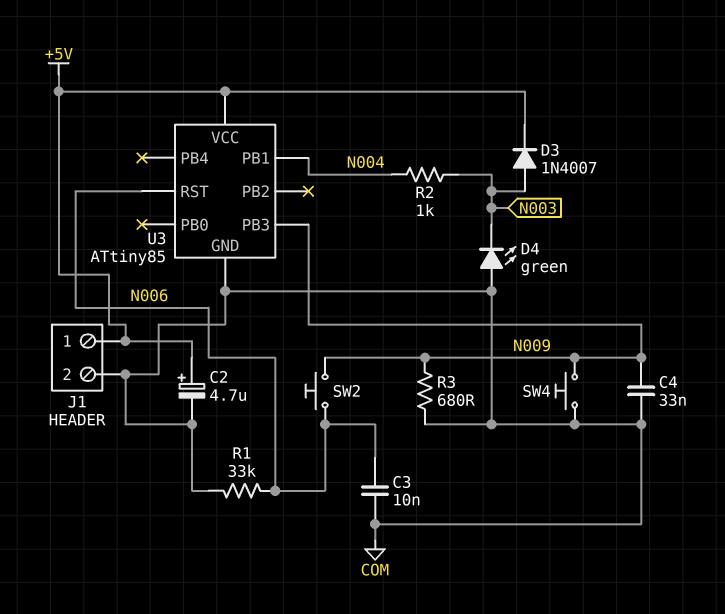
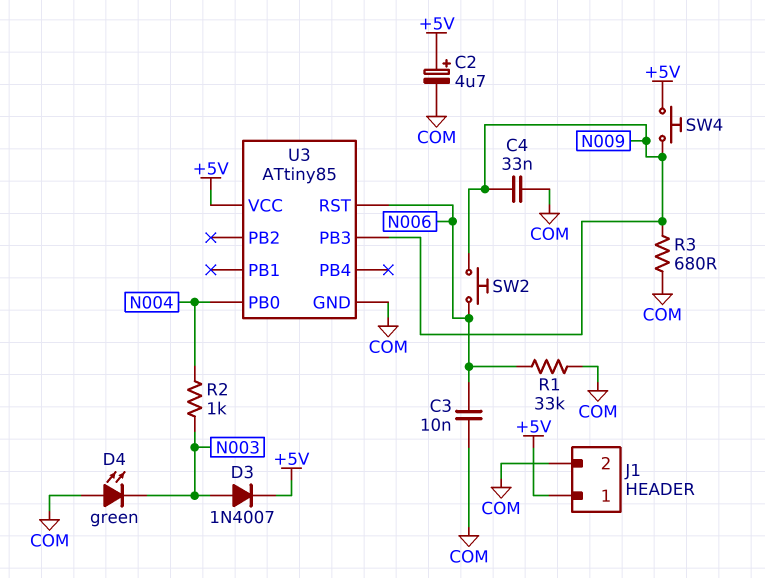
SW4: button (COM, N009) -> button (+5V, N009)
U3 pin PB0: none -> N004
U3 pin PB1: N004 -> none

